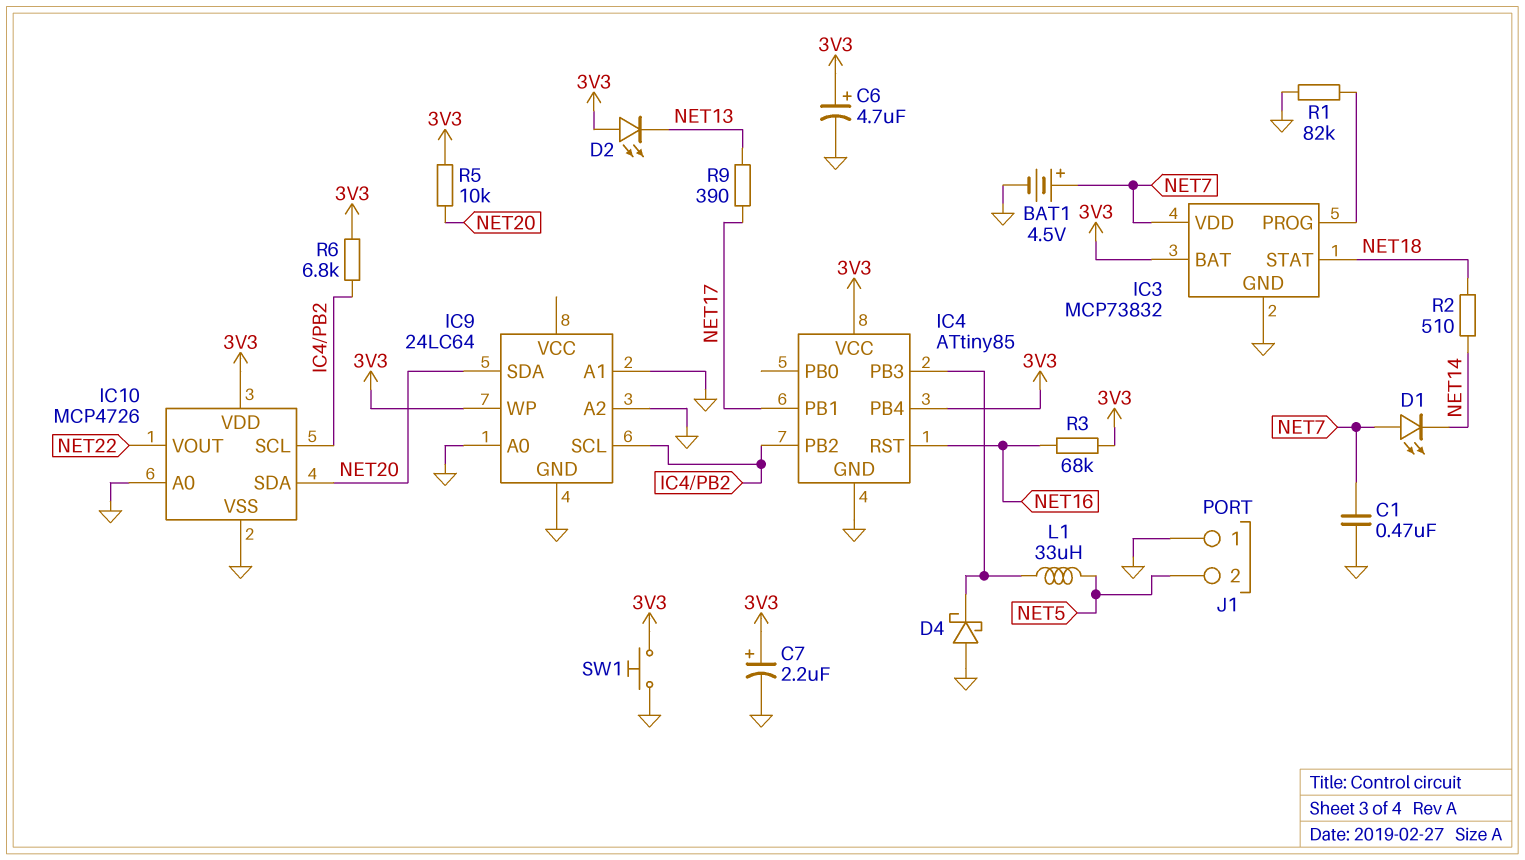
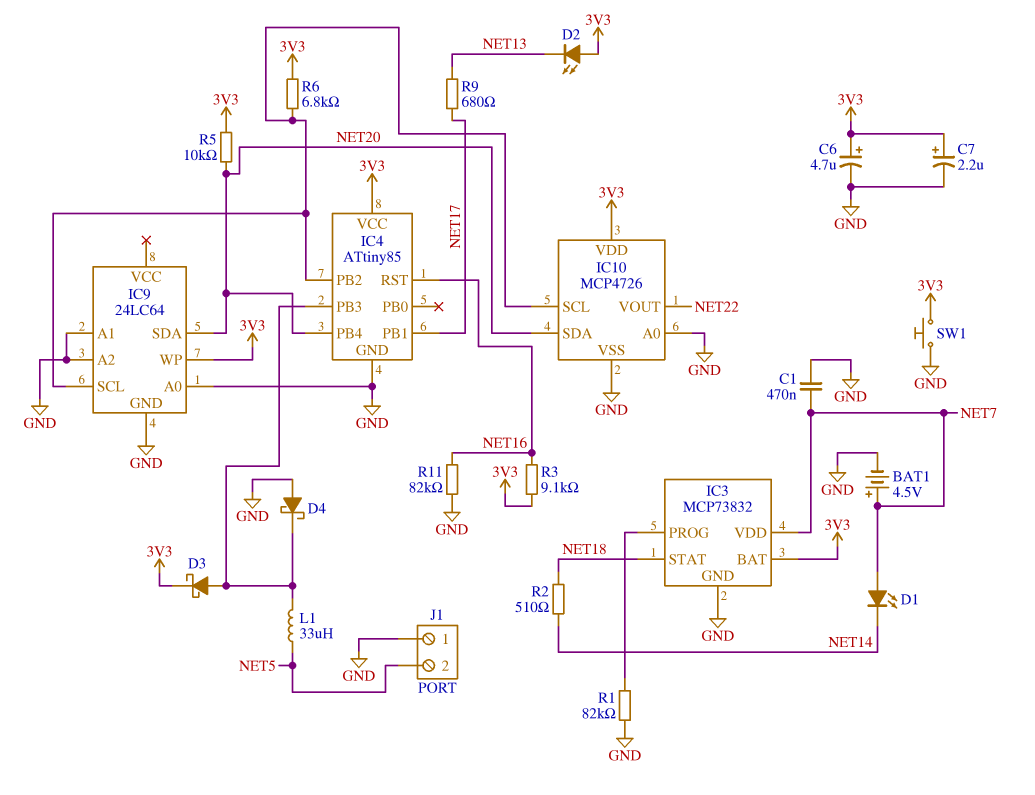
D3: none -> schottky (A IC4/PB3, K 3V3)
IC4 pin PB4: 3V3 -> NET20
R3: 68k (3V3, NET16) -> 9.1k (3V3, NET16)
R9: 390 (NET13, NET17) -> 680 (NET13, NET17)
R11: none -> 82k (GND, NET16)

